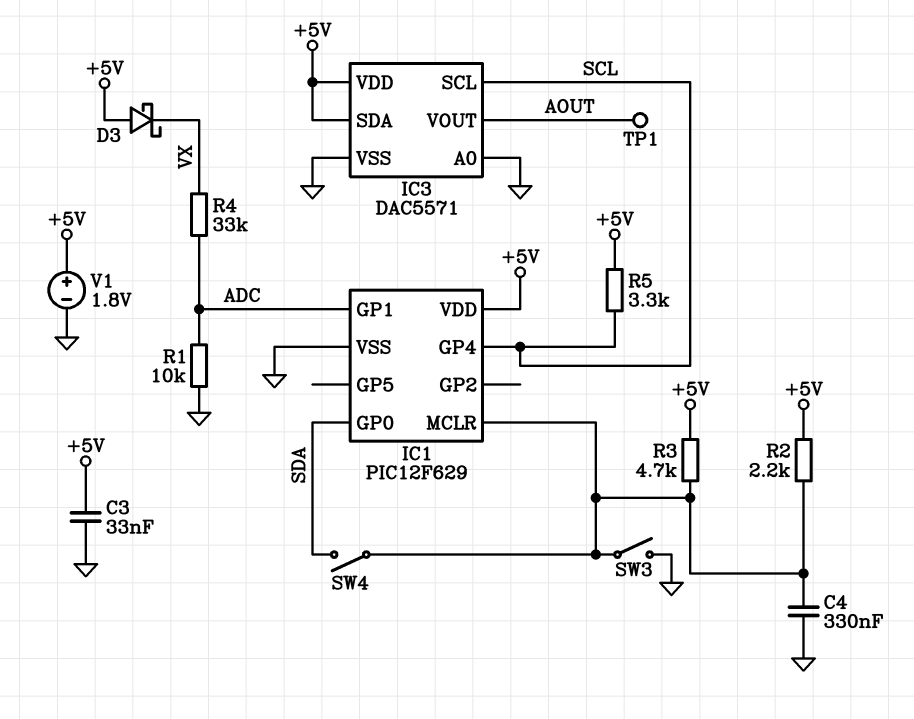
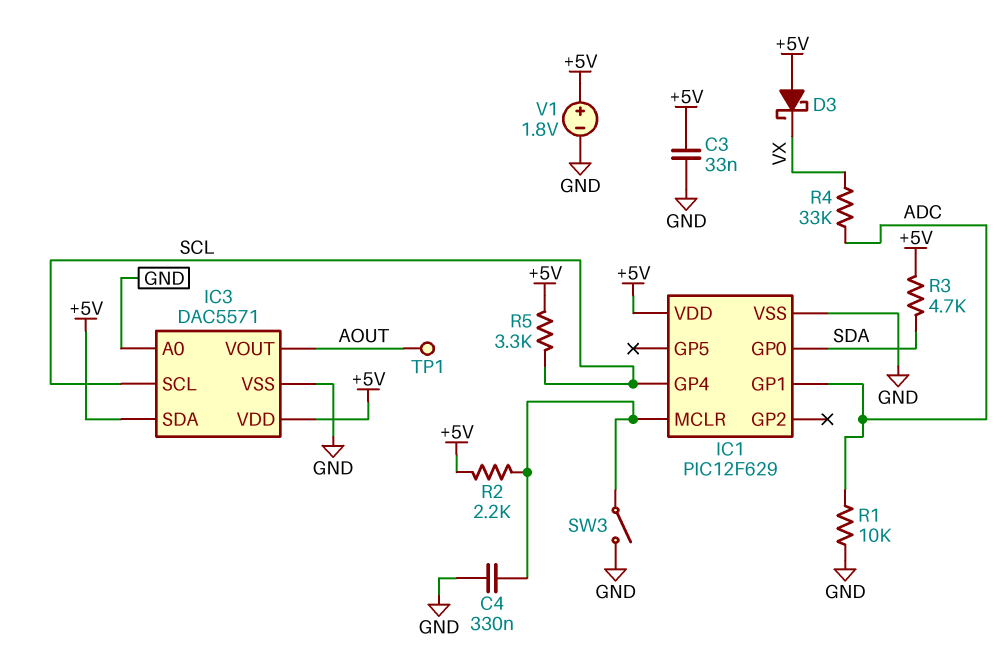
R3: 4.7k (+5V, IC1/MCLR) -> 4.7k (+5V, SDA)
SW4: switch (IC1/MCLR, SDA) -> none

